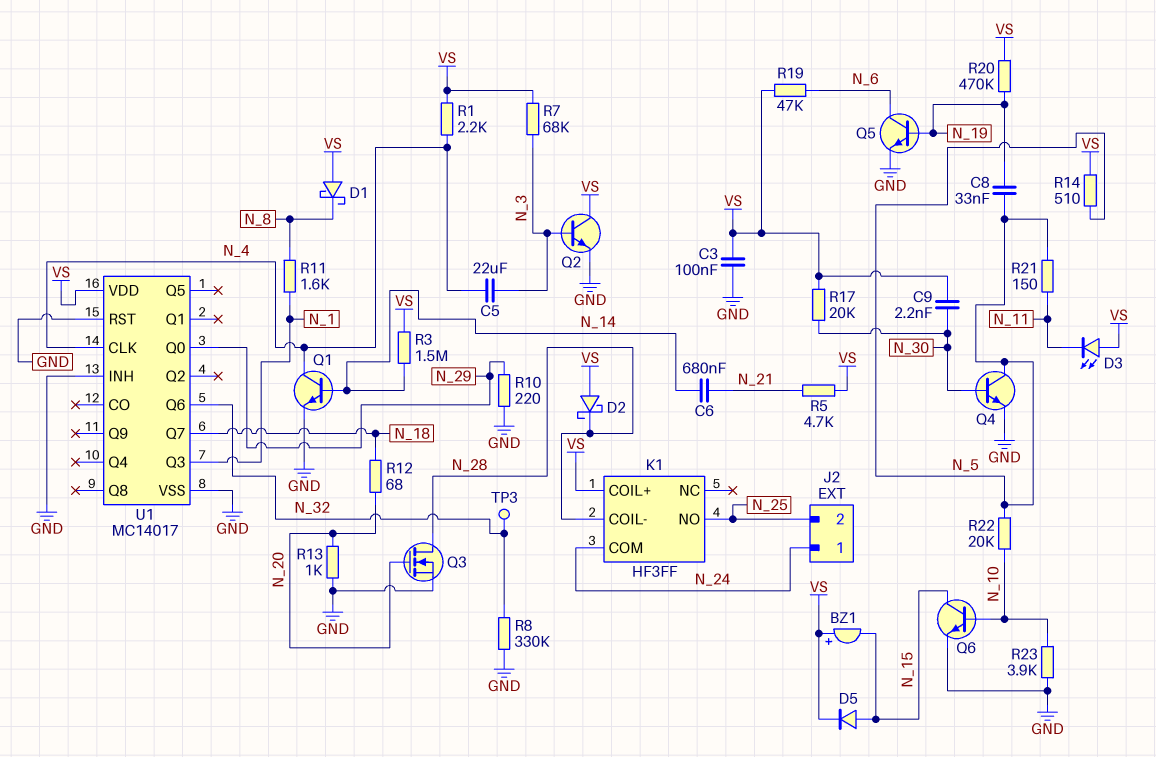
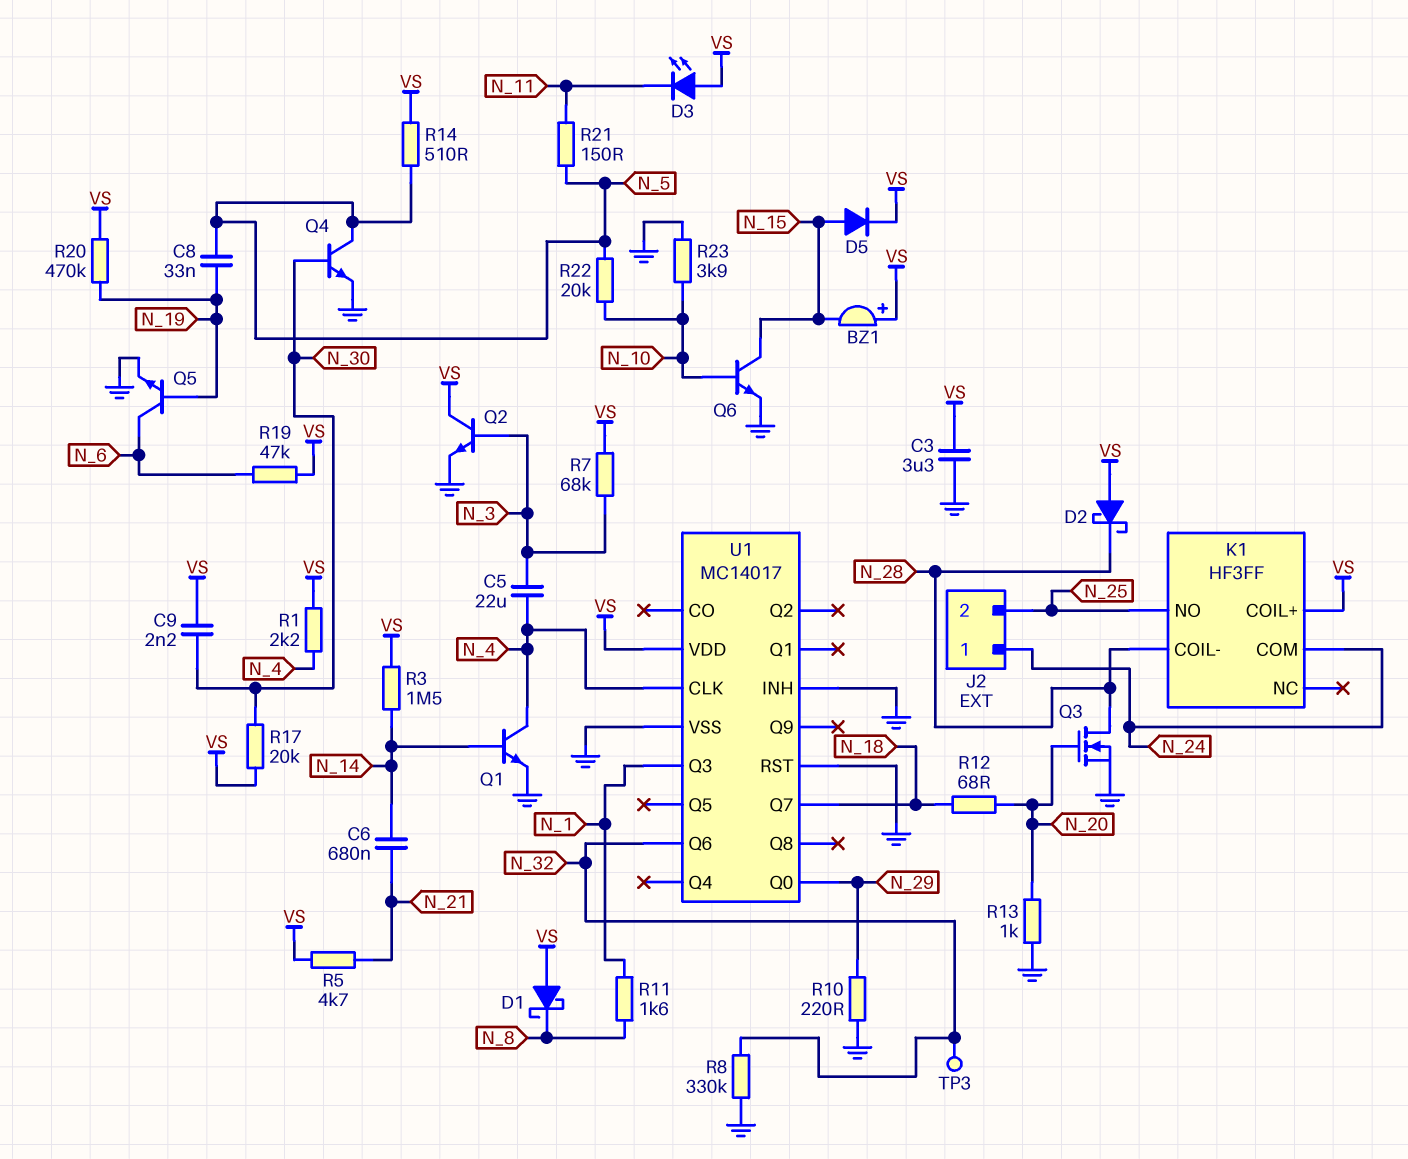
C3: 100nF (GND, VS) -> 3.3uF (GND, VS)

